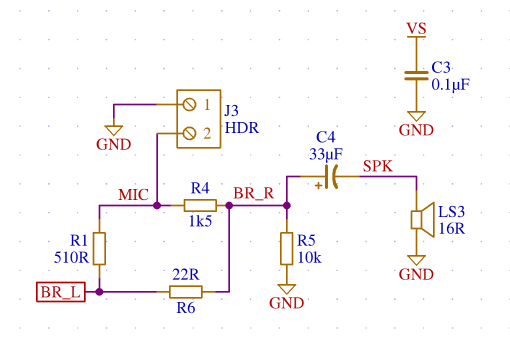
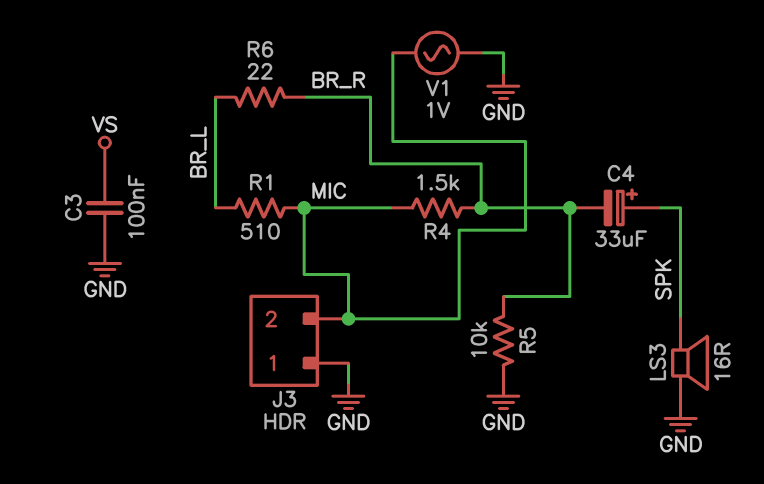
C4: 33uF (plus BR_R, minus SPK) -> 33uF (plus SPK, minus BR_R)
V1: none -> AC 1V (GND, MIC)

